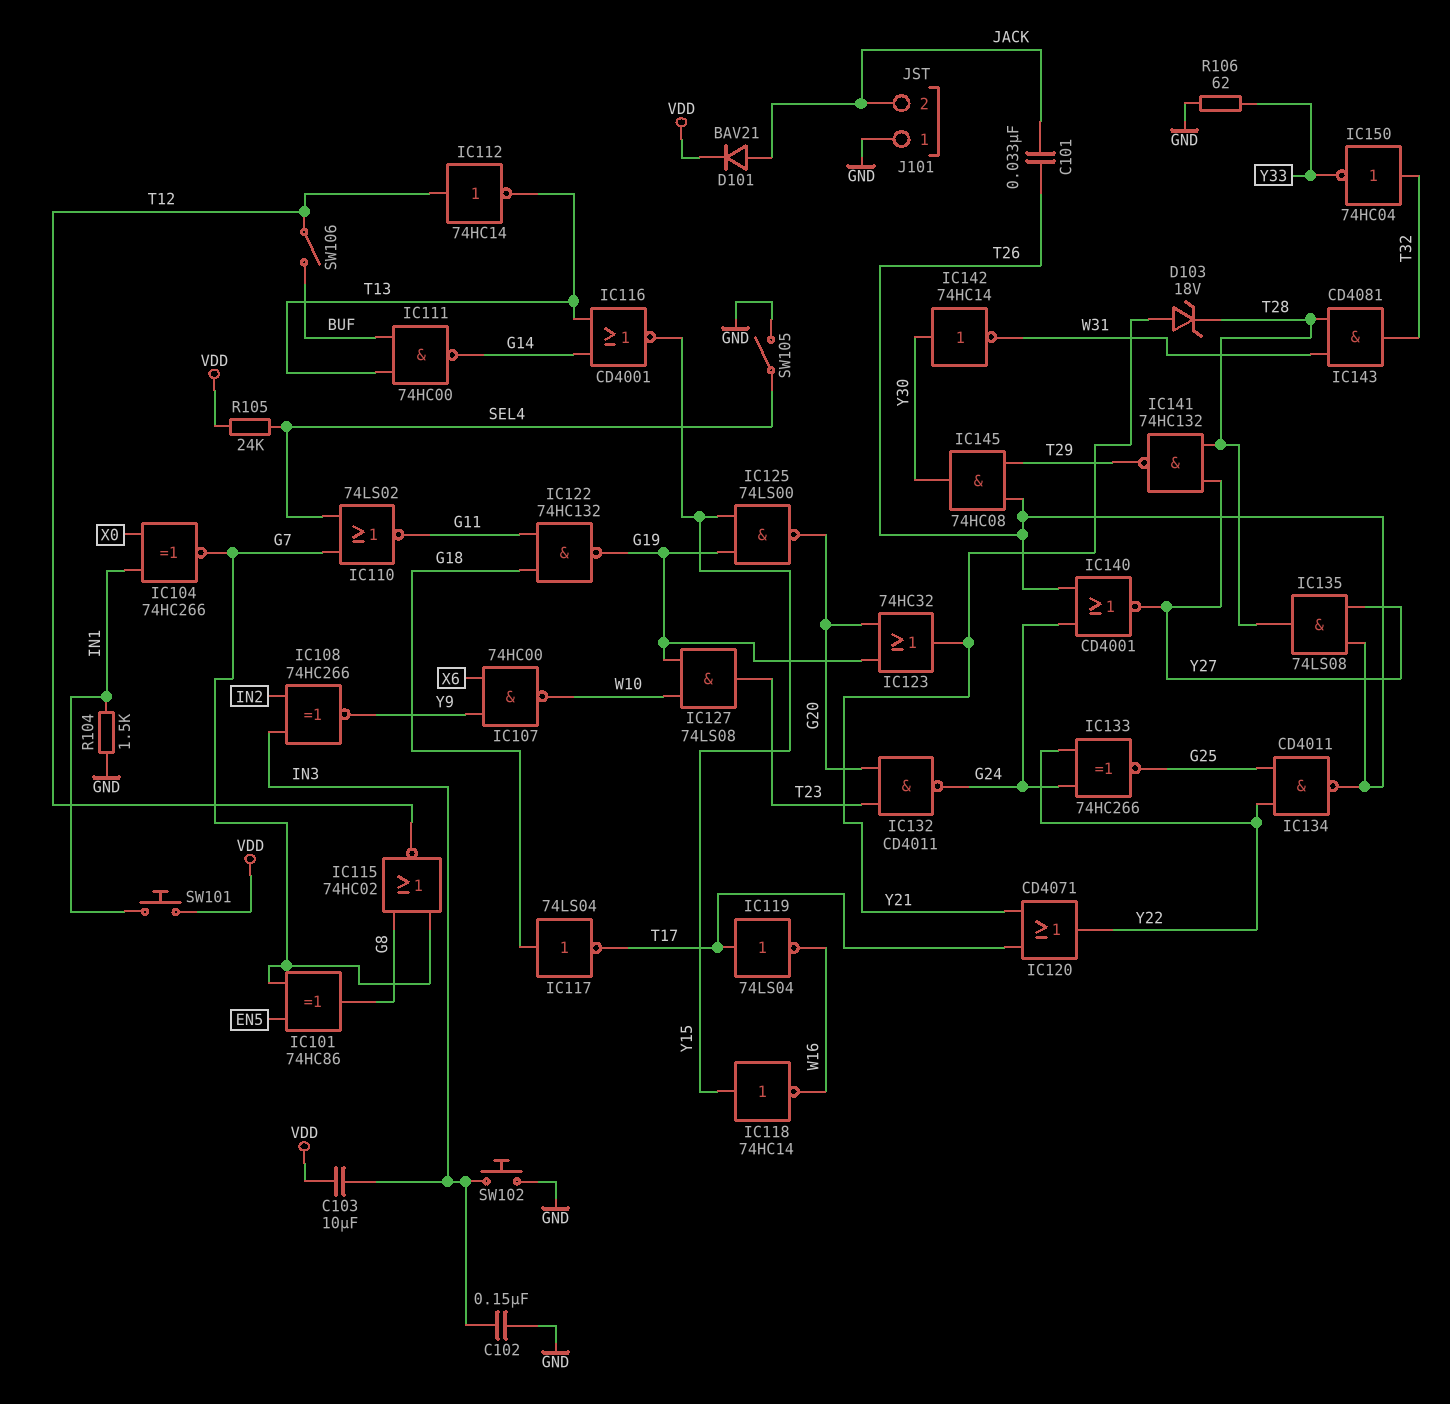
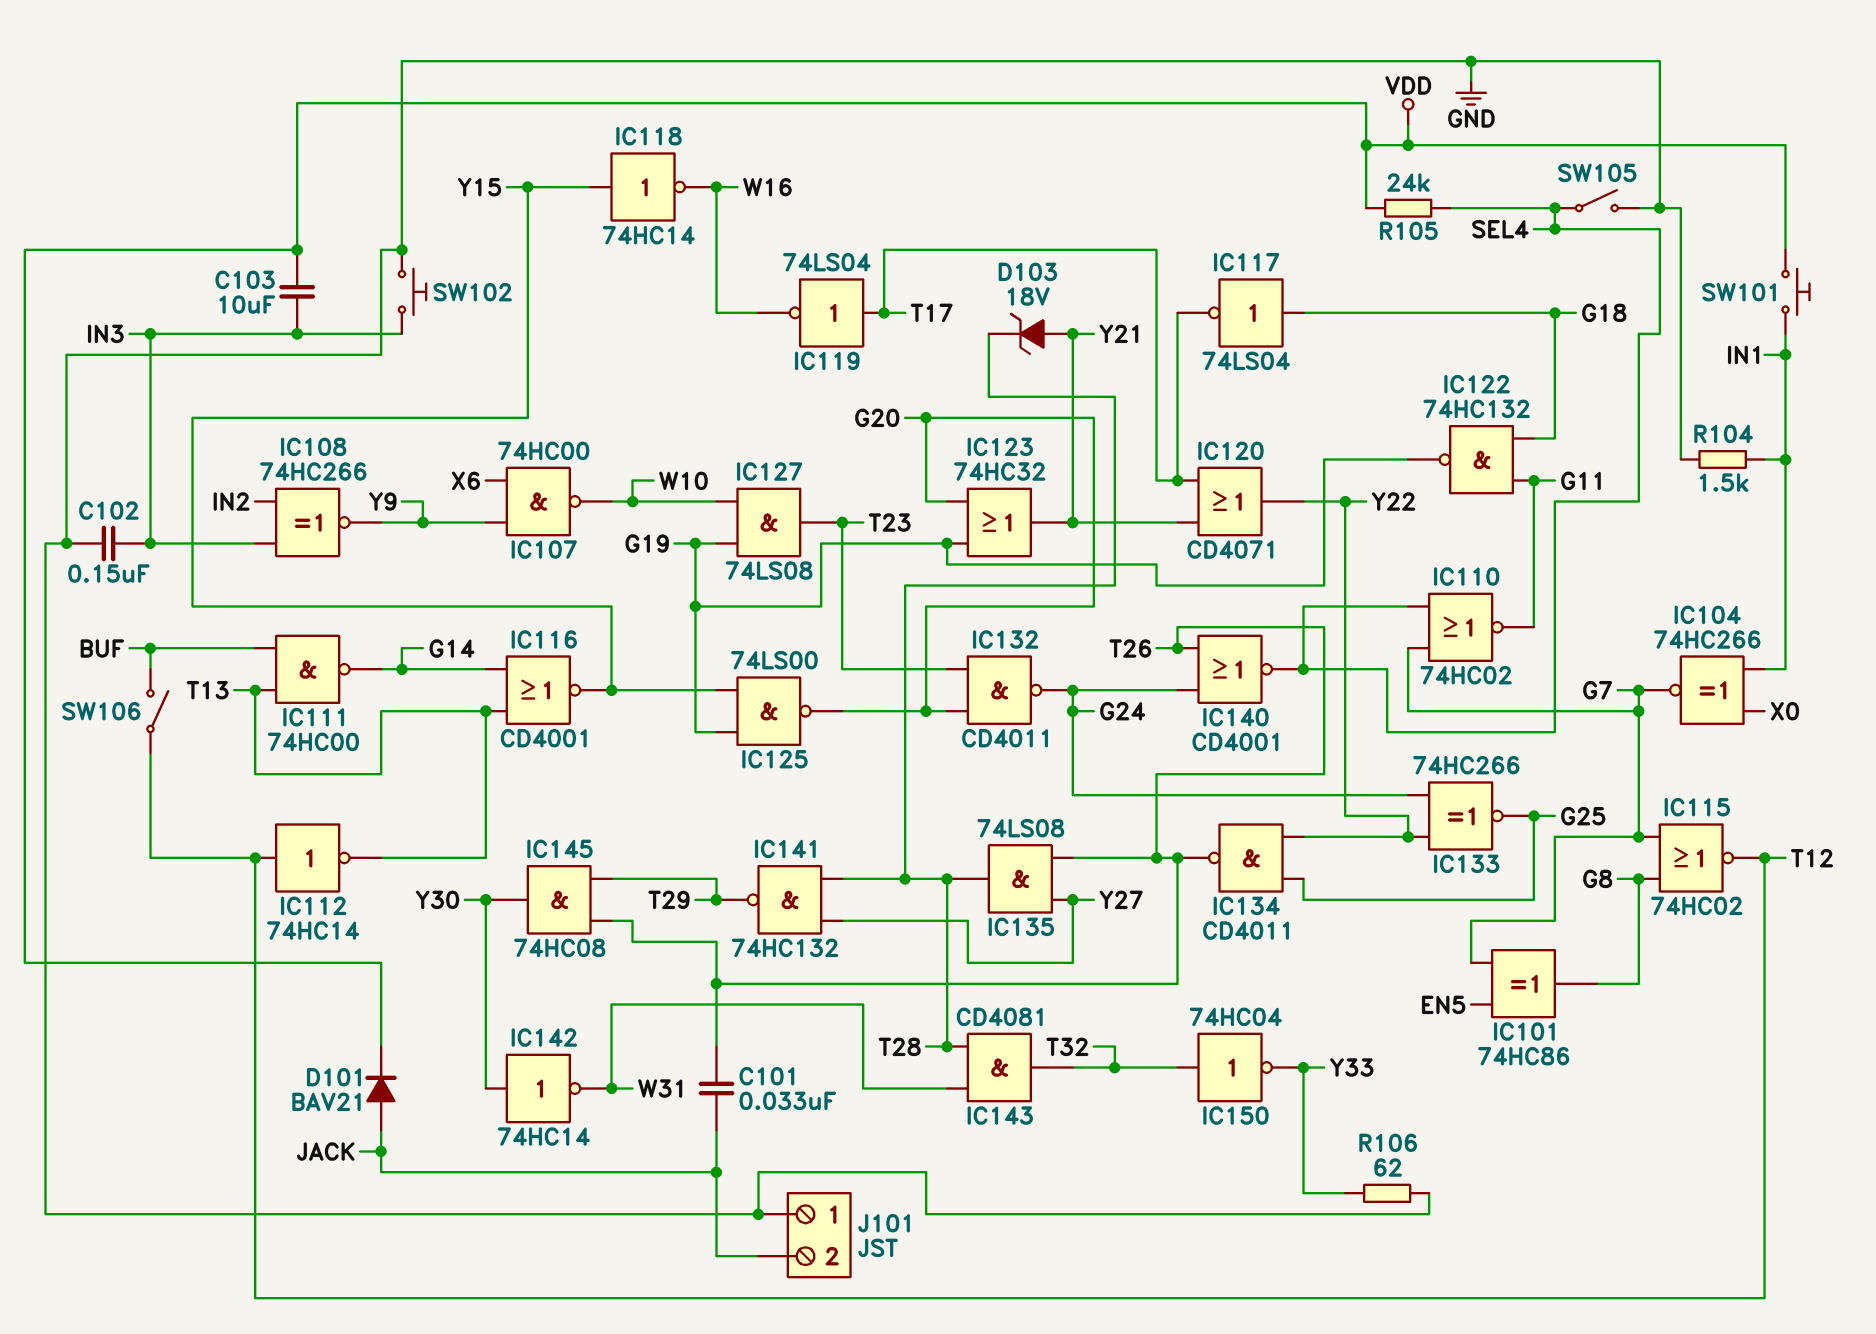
IC110: NOR 74LS02 (in G7, in SEL4, out G11) -> NOR 74HC02 (in G7, in SEL4, out G11)
IC140: NOR CD4001 (in G24, in T26, out Y27) -> NOR CD4001 (in G24, in T26, out SEL4)

